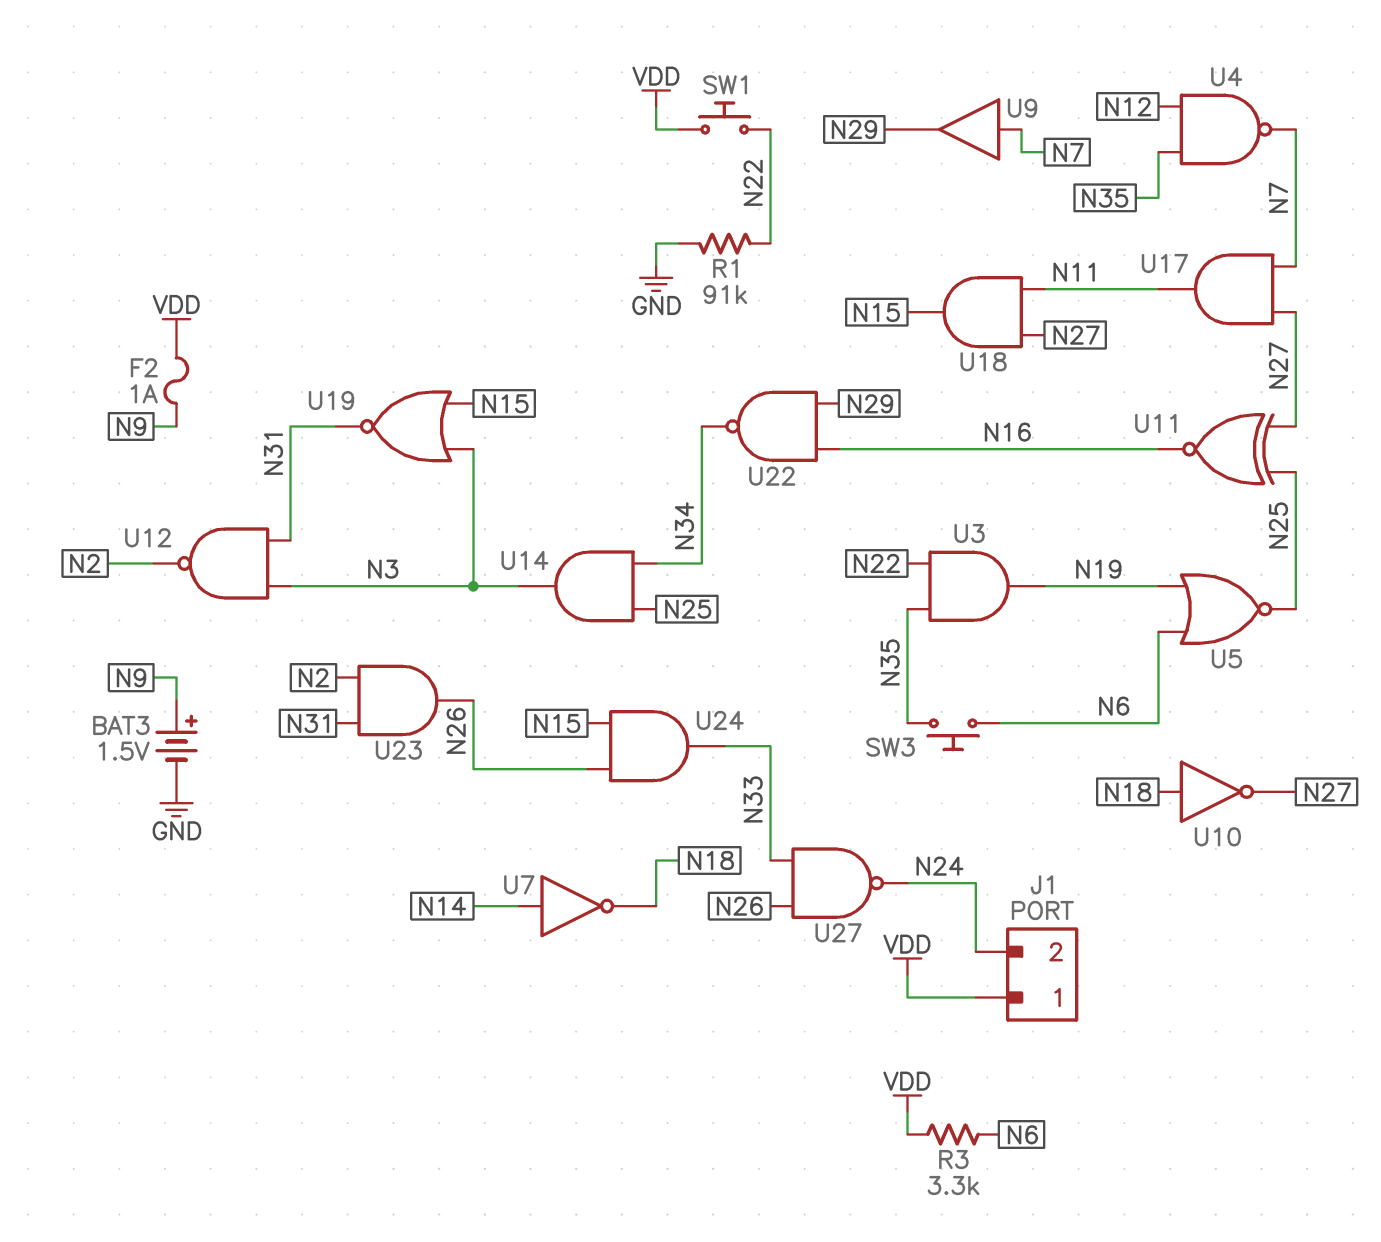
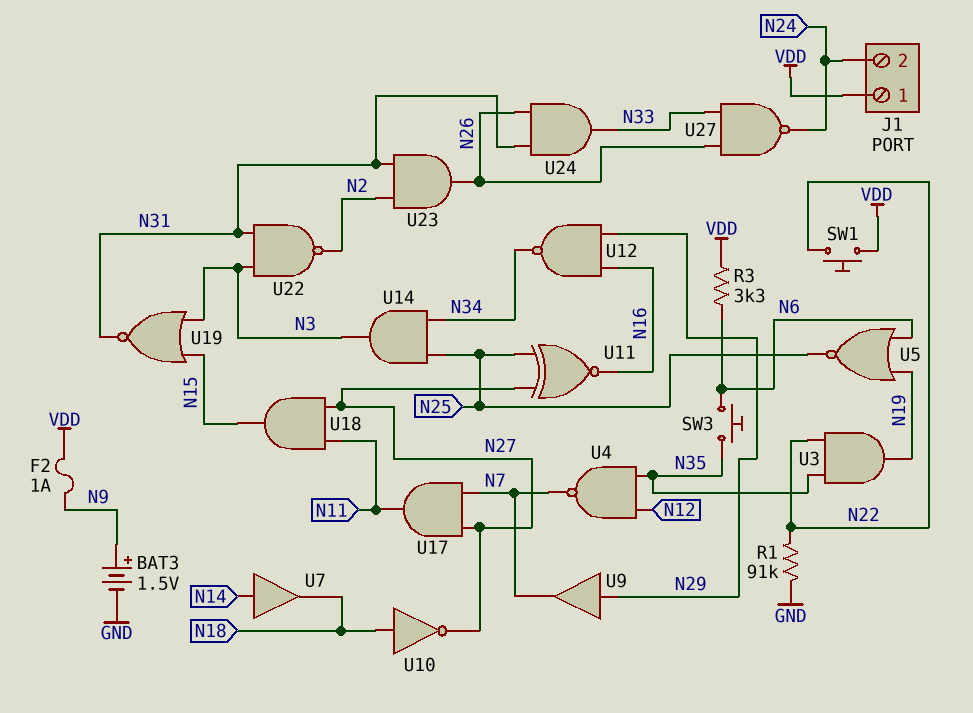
U7: NOT (in N14, out N18) -> buffer (in N14, out N18)
U9: buffer (in N7, out N29) -> buffer (in N29, out N7)
U12: NAND (in N3, in N31, out N2) -> NAND (in N16, in N29, out N34)
U22: NAND (in N16, in N29, out N34) -> NAND (in N3, in N31, out N2)
U24: AND (in N15, in N26, out N33) -> AND (in N26, in N31, out N33)

